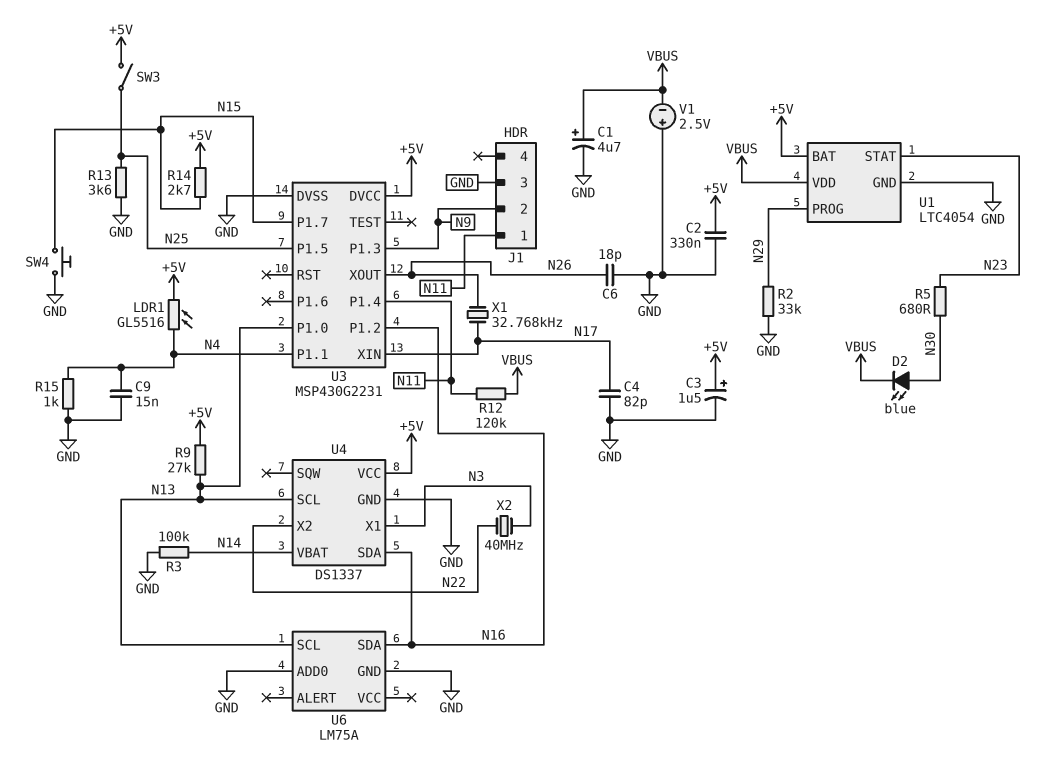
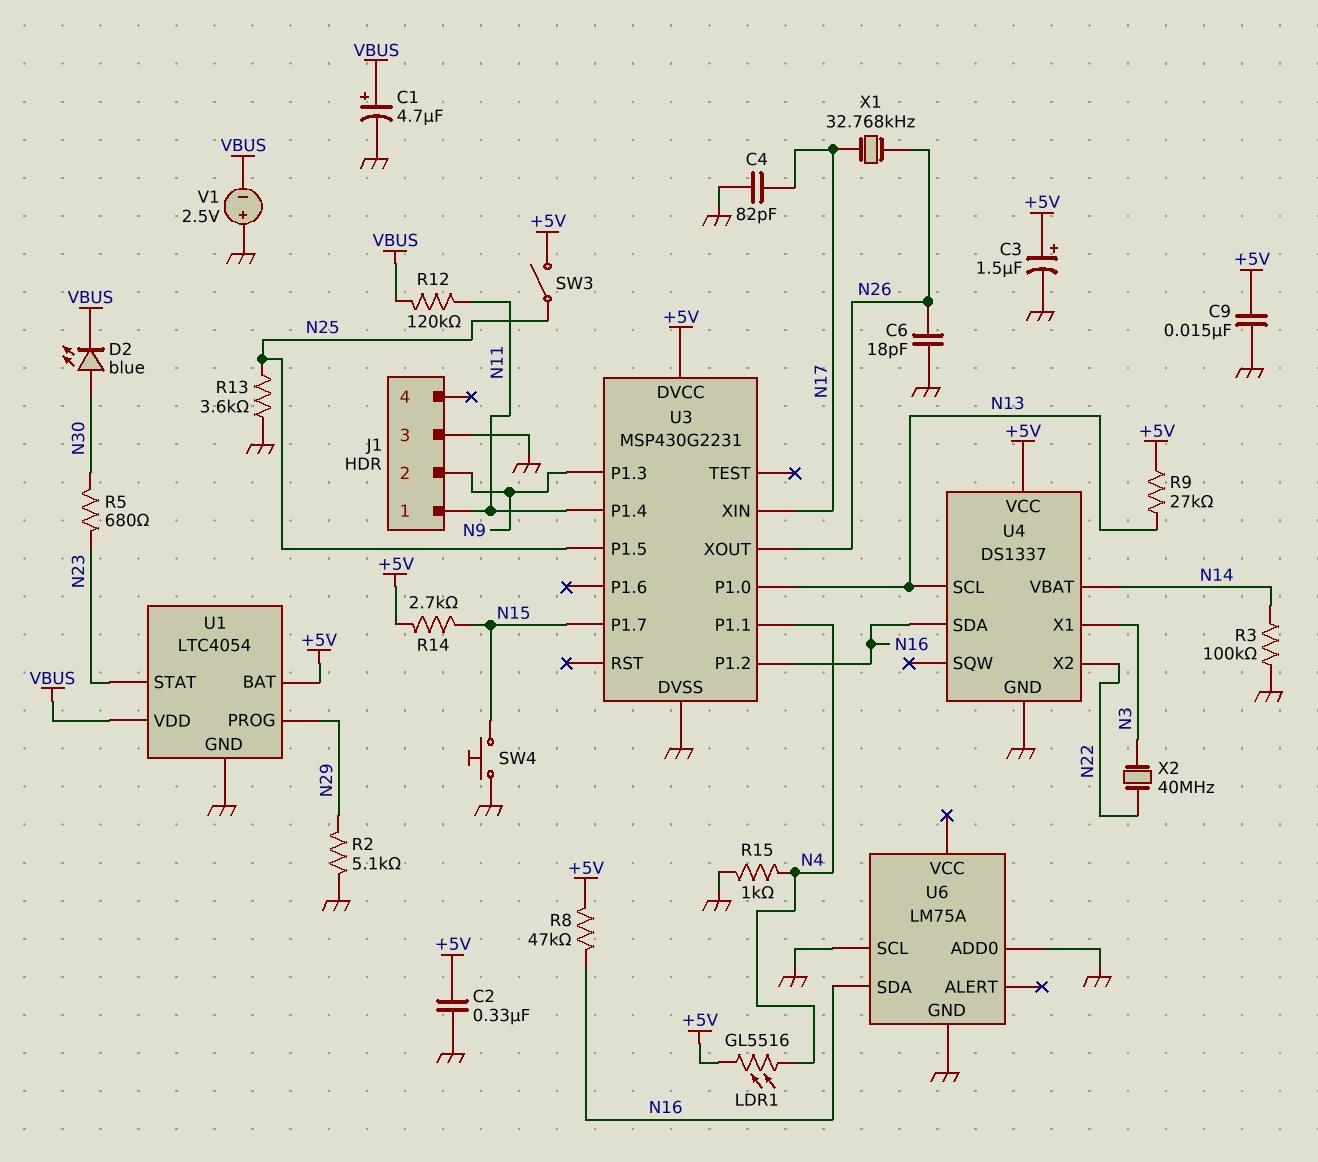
C9: 15nF (GND, N4) -> 15nF (+5V, GND)
R2: 33k (GND, N29) -> 5.1k (GND, N29)
R8: none -> 47k (+5V, N16)
U6 pin SCL: N13 -> GND

